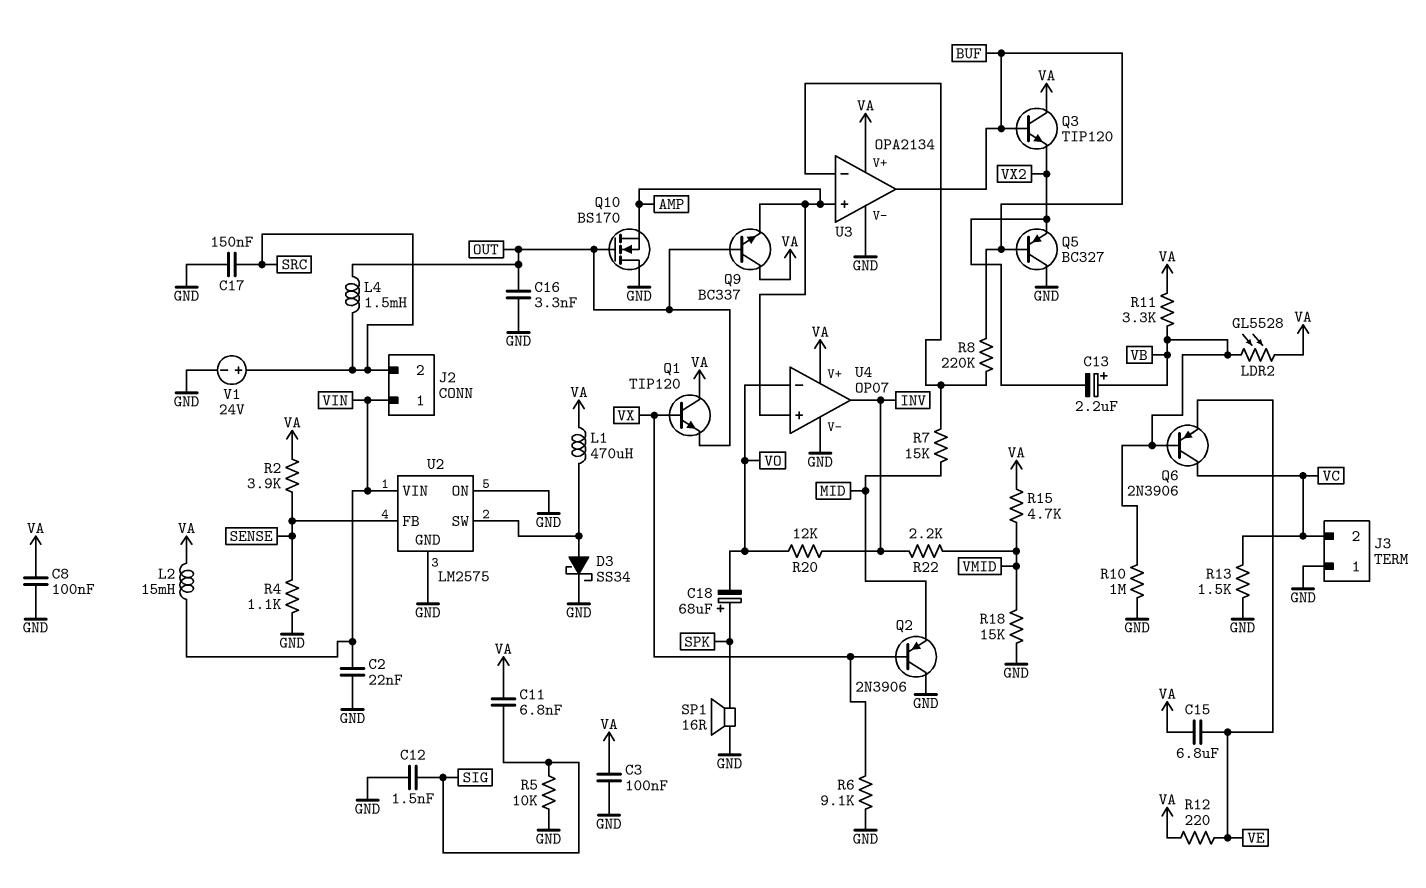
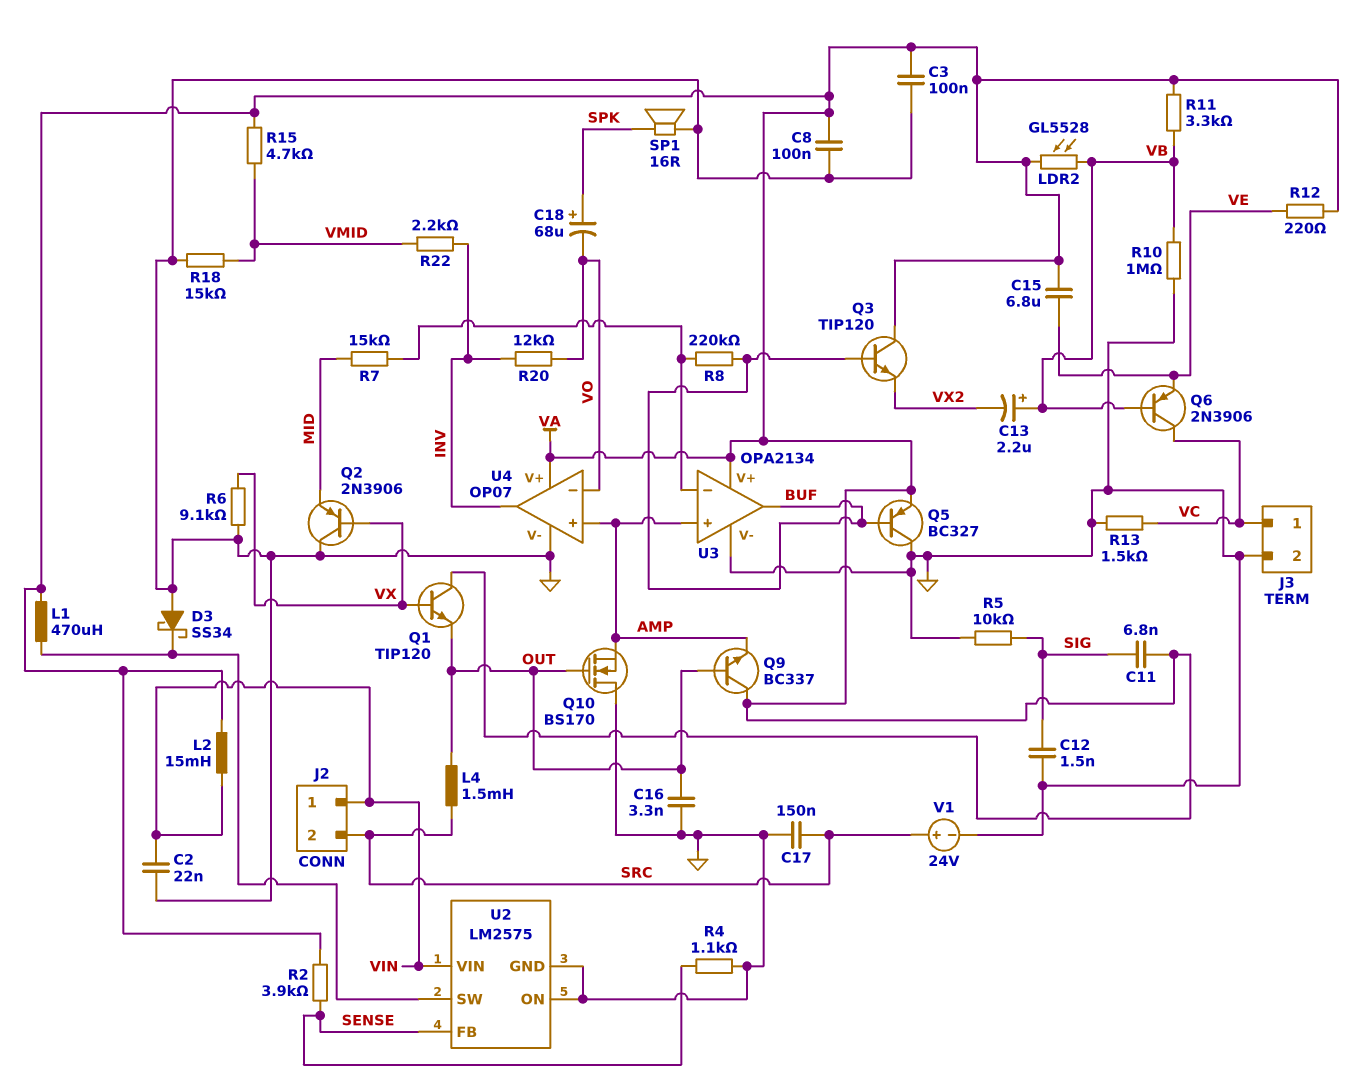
D3: schottky SS34 (A U2/SW, K GND) -> schottky SS34 (A GND, K U2/SW)
J3 pin 1: GND -> VC
J3 pin 2: VC -> GND
Q5: PNP BC327 (B BUF, C GND, E VX2) -> PNP BC327 (B BUF, C GND, E VA)

